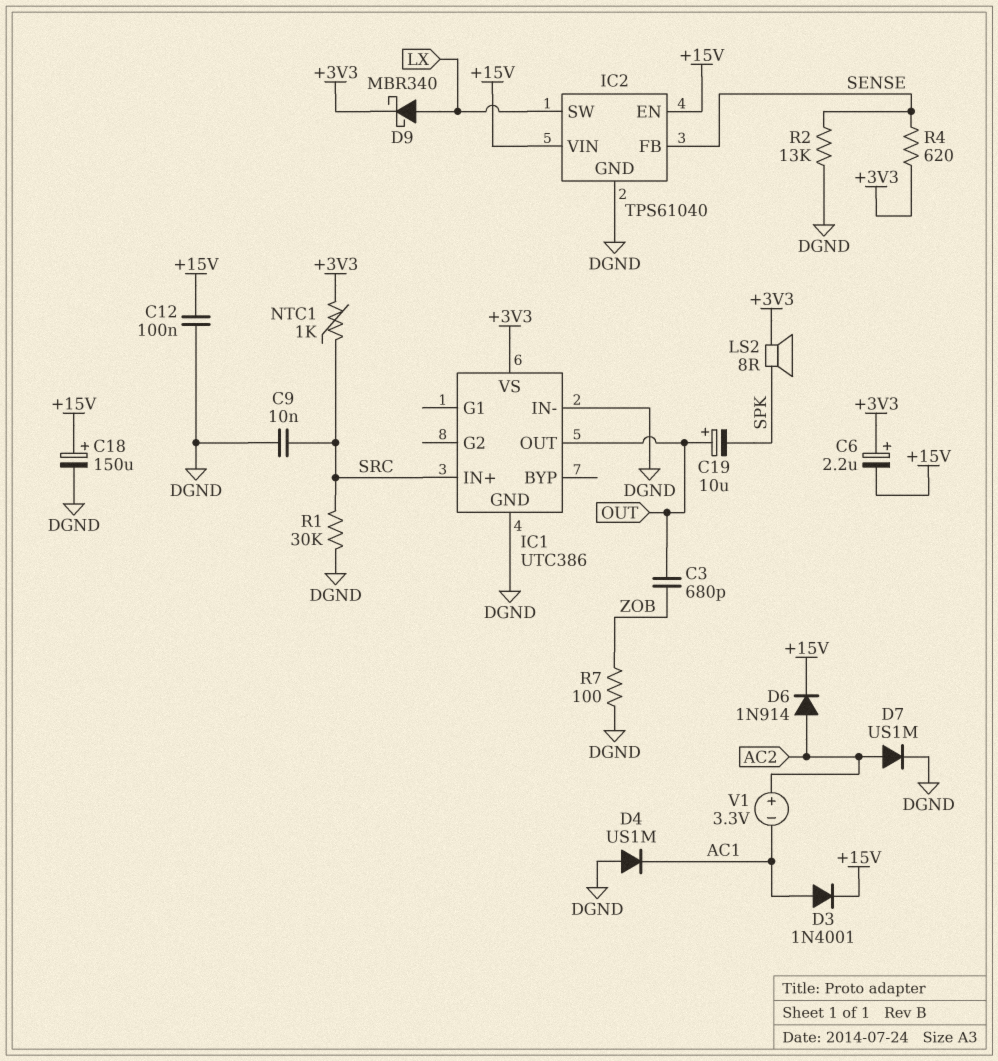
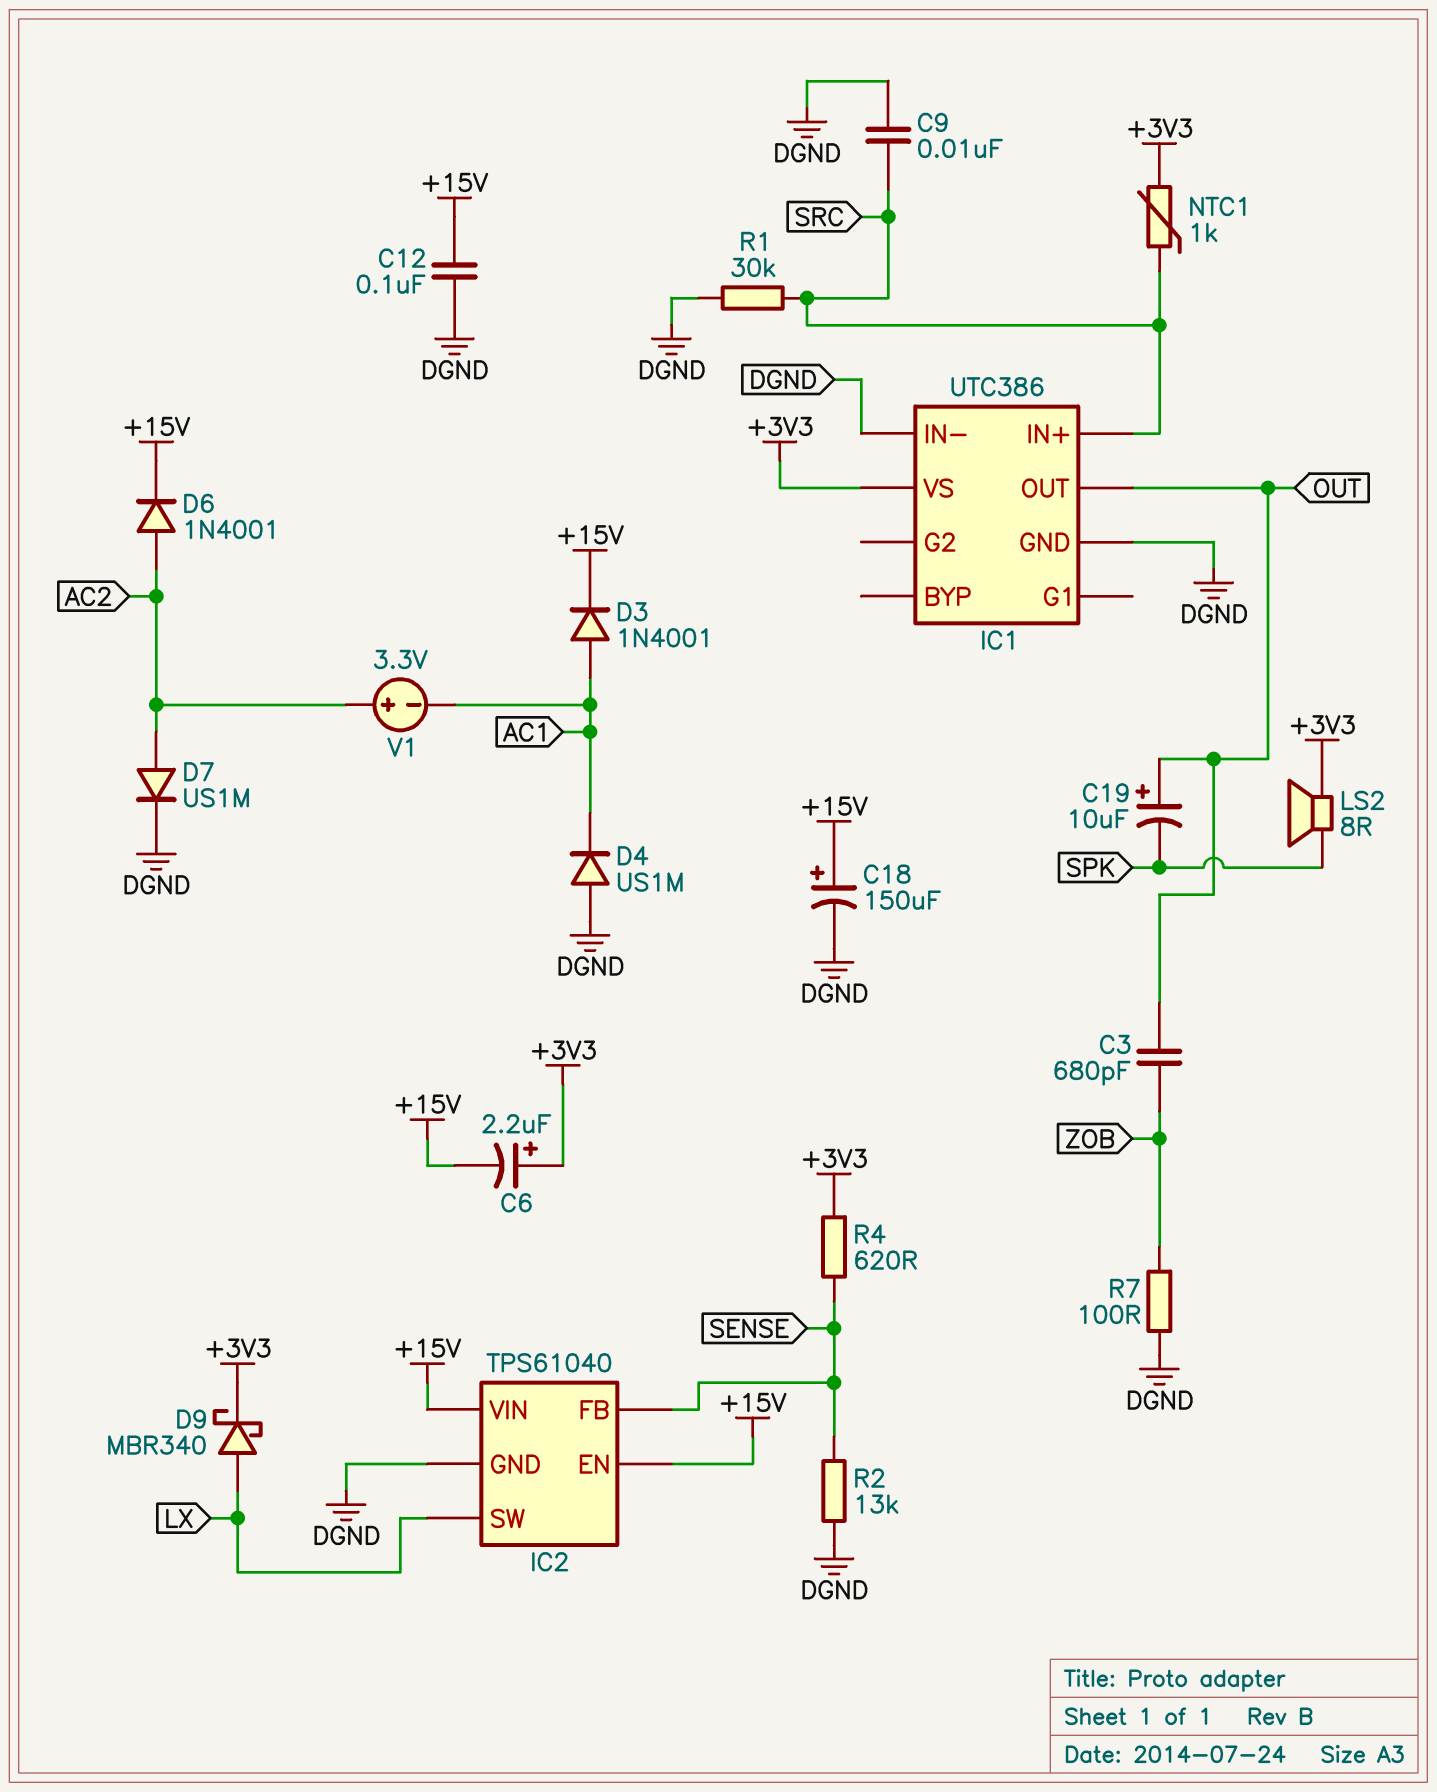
D6: diode 1N914 (A AC2, K +15V) -> diode 1N4001 (A AC2, K +15V)

